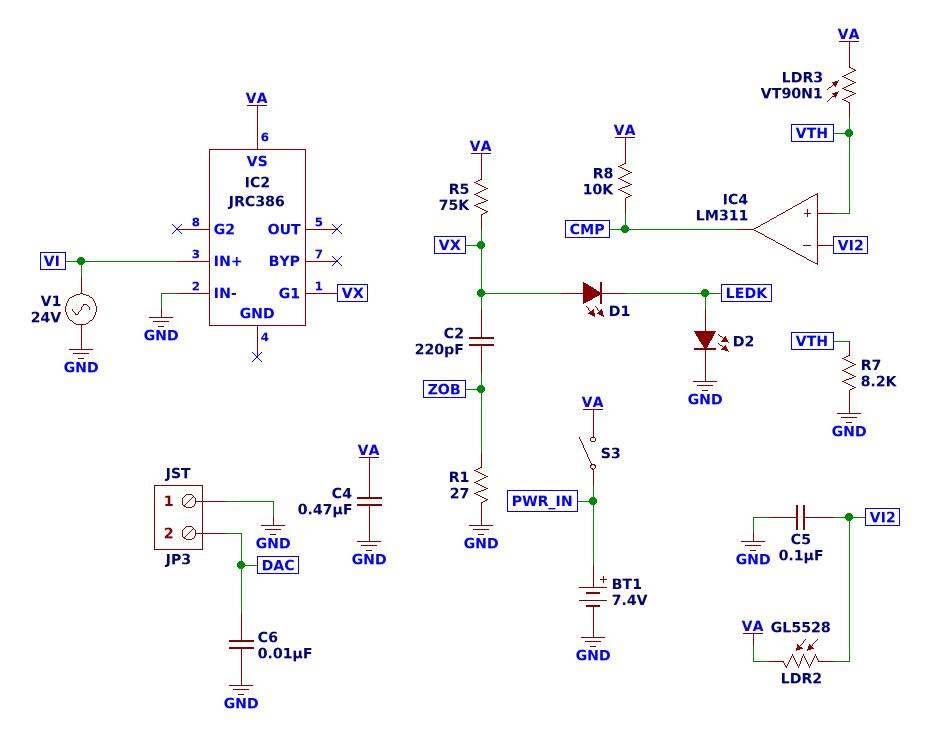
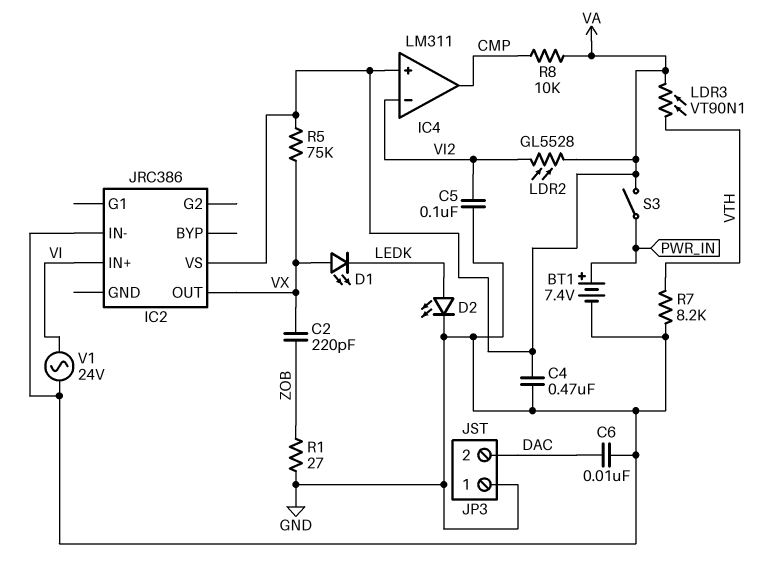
IC2 pin G1: VX -> none
IC2 pin OUT: none -> VX
IC4 pin in+: VTH -> VA

